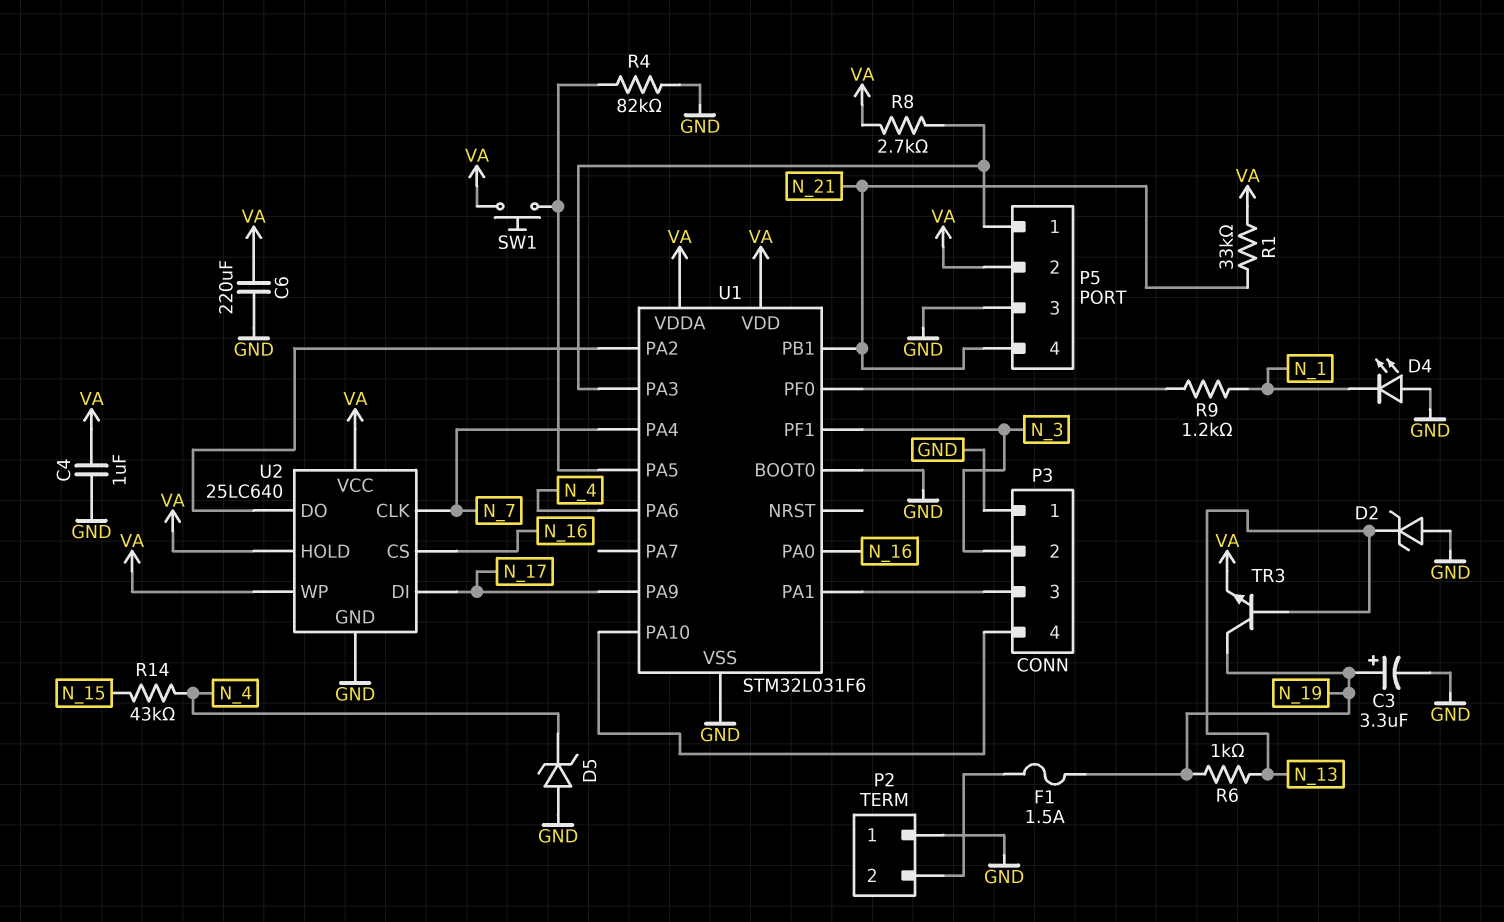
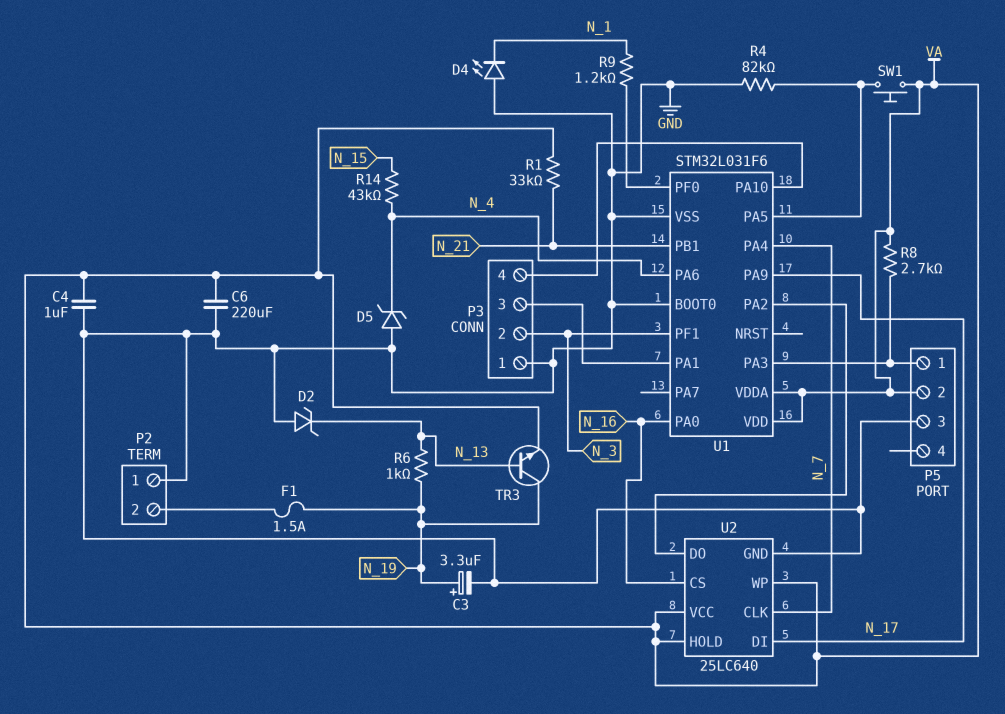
P5 pin 4: N_21 -> none

